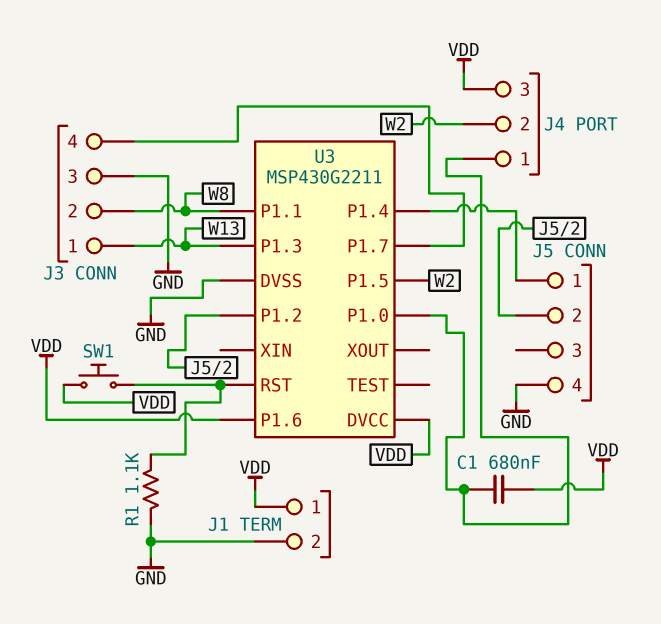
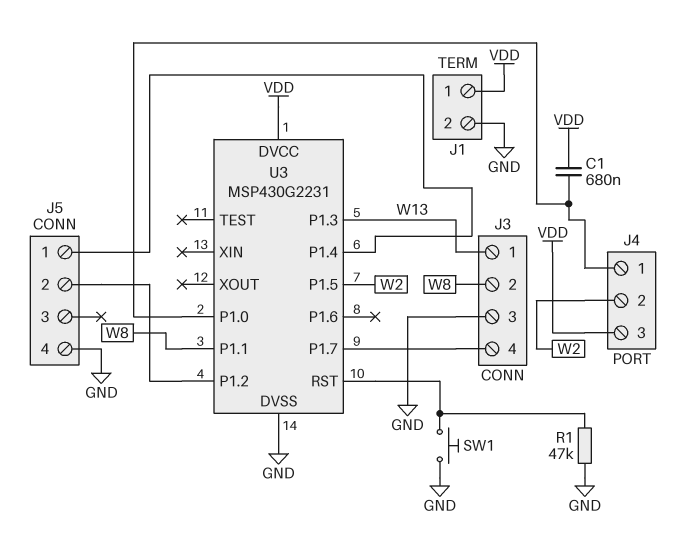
R1: 1.1k (GND, U3/RST) -> 47k (GND, U3/RST)
SW1: button (U3/RST, VDD) -> button (GND, U3/RST)
U3: MSP430G2211 -> MSP430G2231
U3 pin P1.6: VDD -> none

